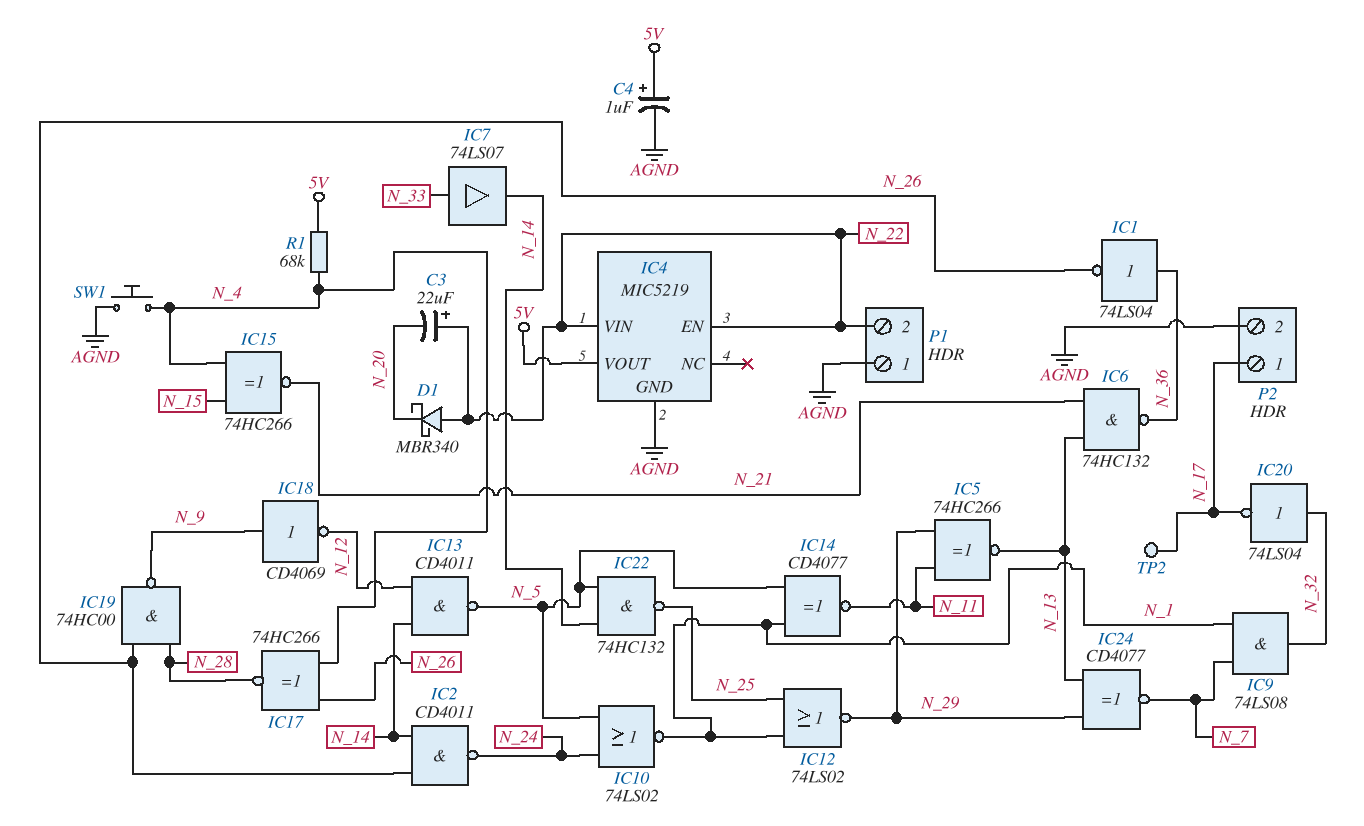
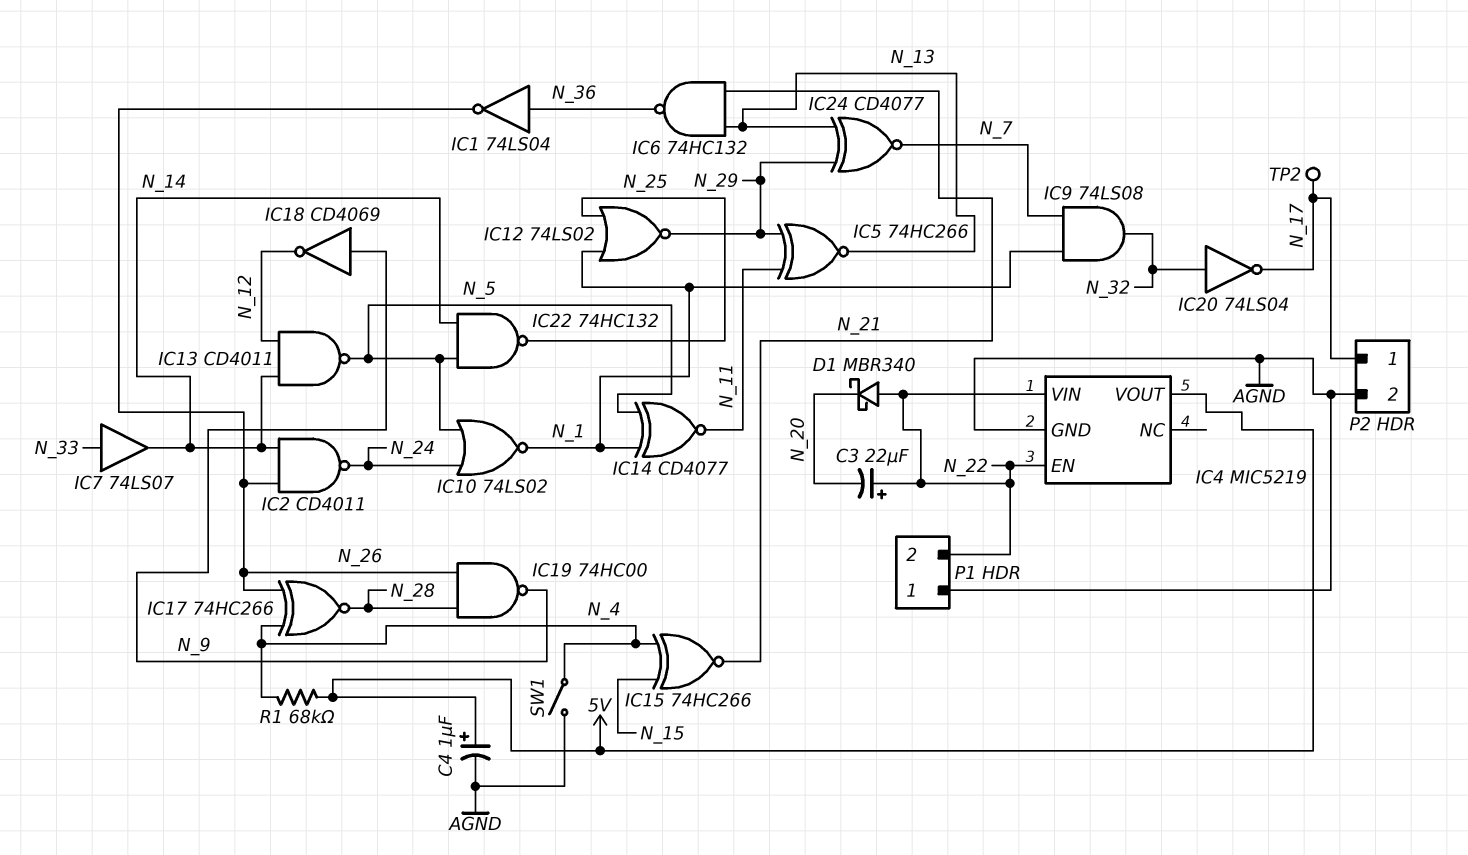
SW1: button (AGND, N_4) -> switch (AGND, N_4)

